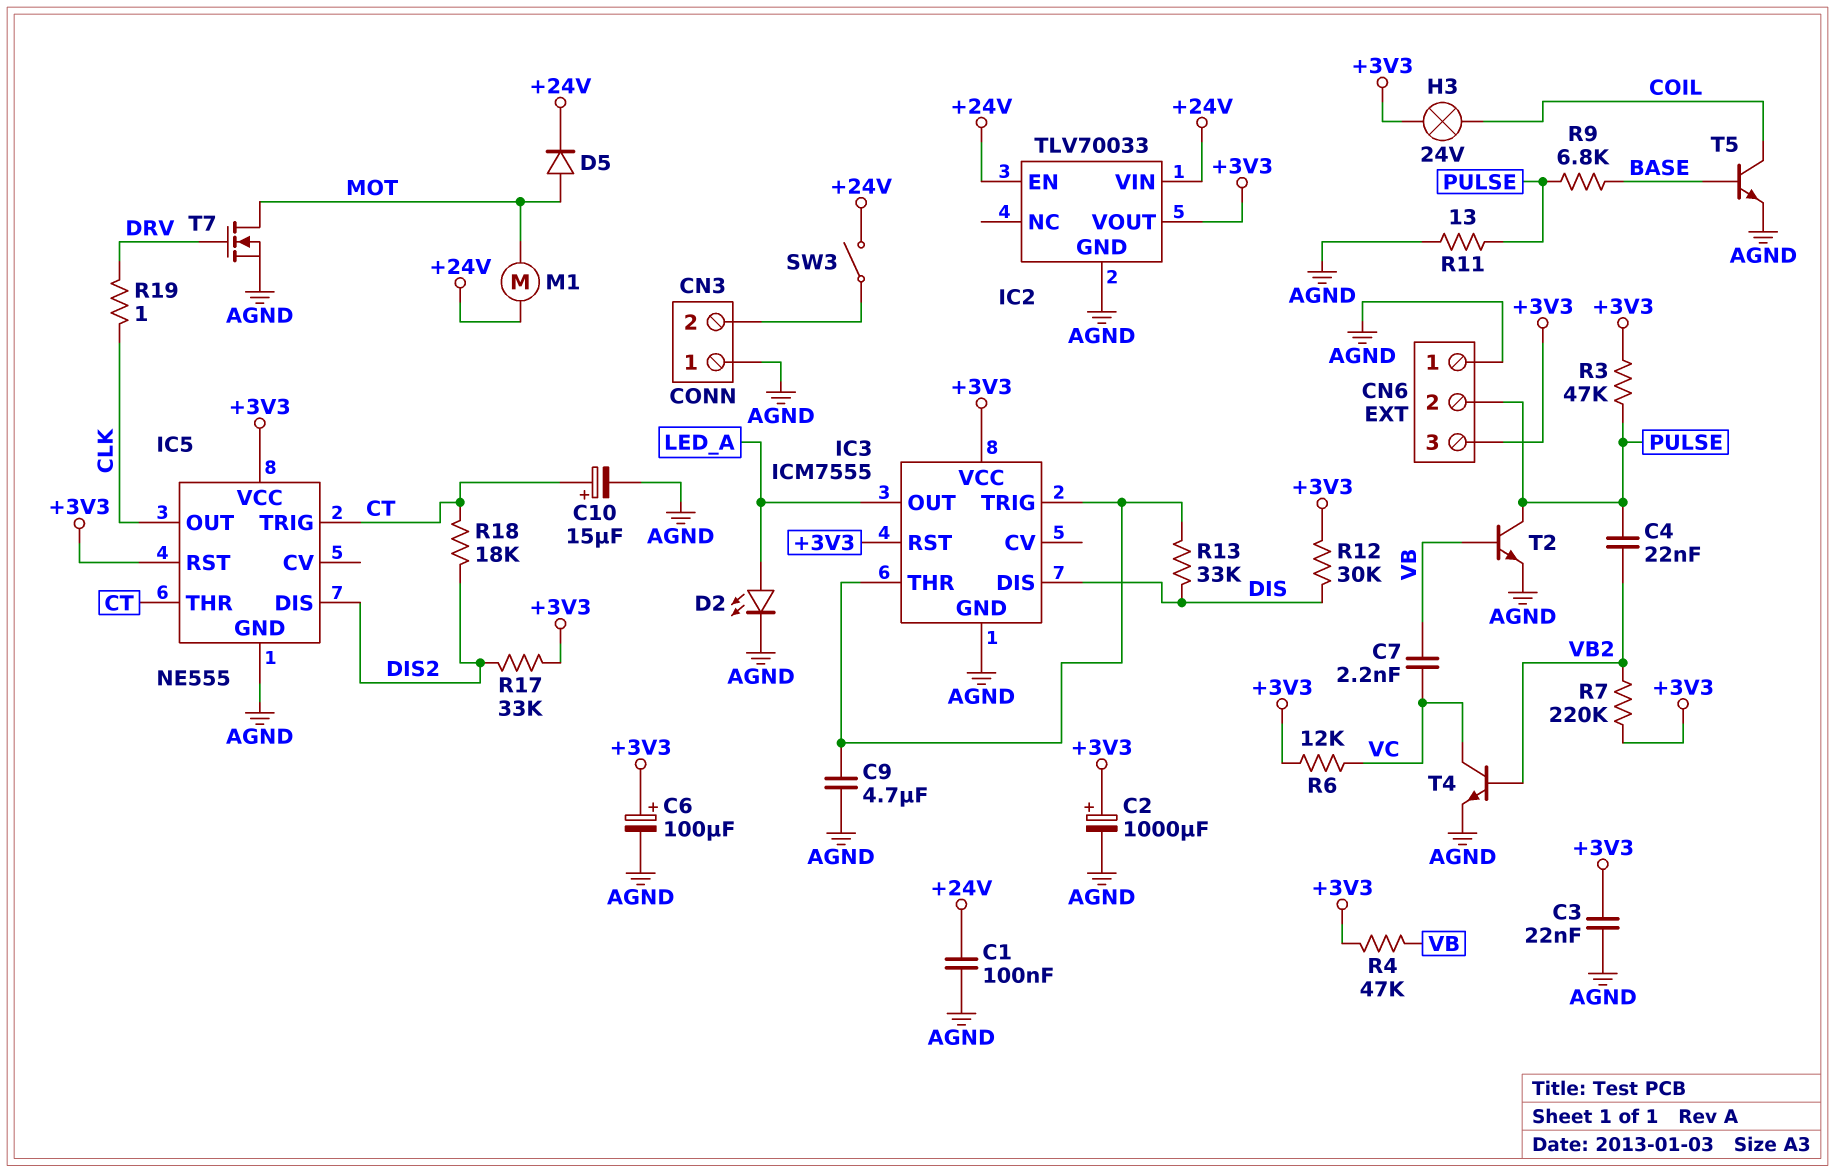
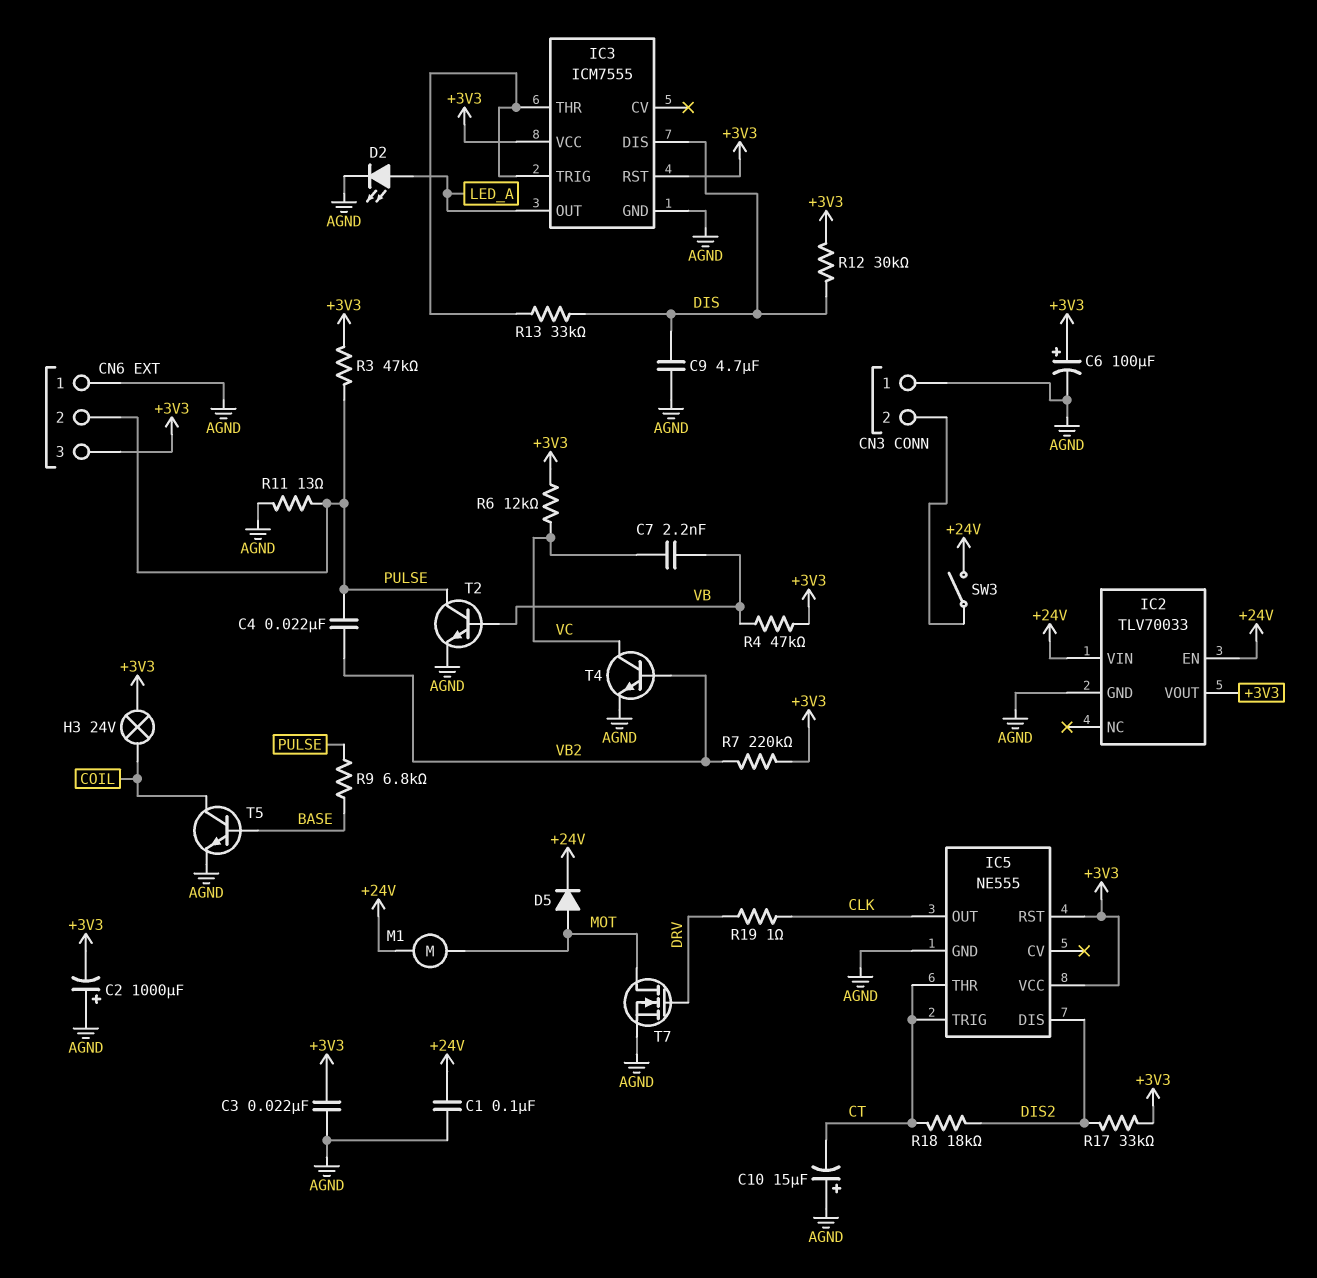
C2: 1000uF (plus +3V3, minus AGND) -> 1000uF (plus AGND, minus +3V3)
C9: 4.7uF (AGND, IC3/THR) -> 4.7uF (AGND, DIS)
C10: 15uF (plus CT, minus AGND) -> 15uF (plus AGND, minus CT)

